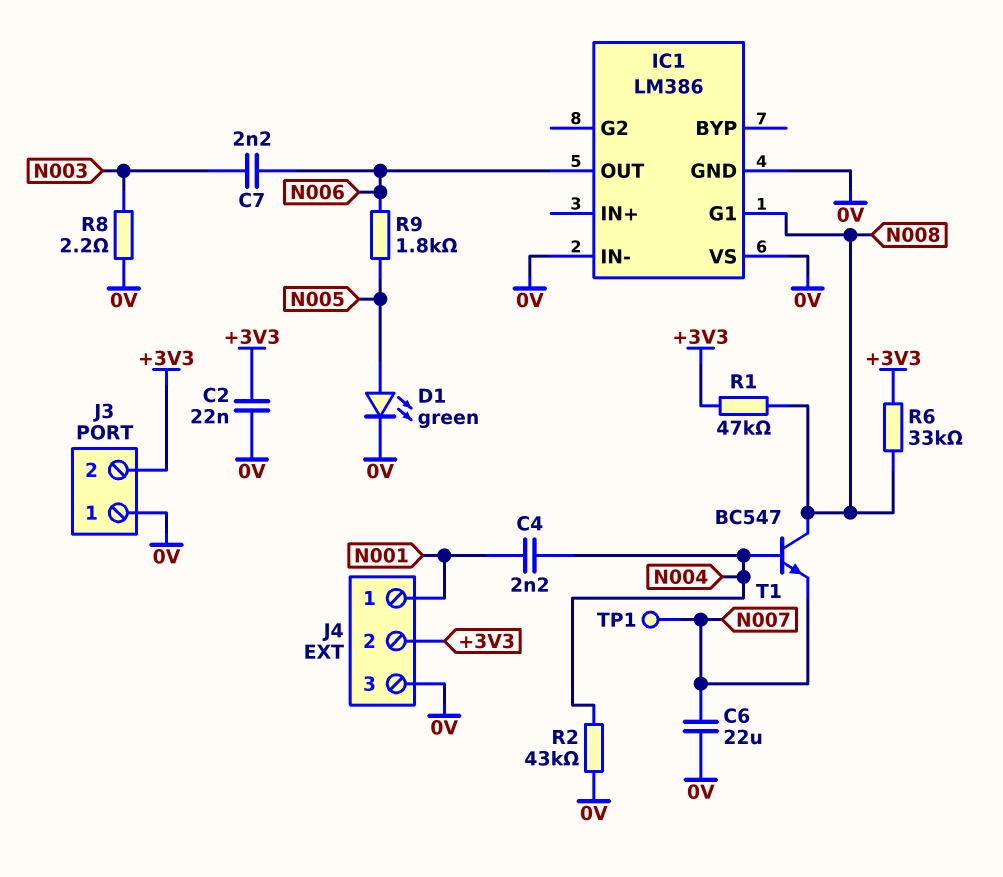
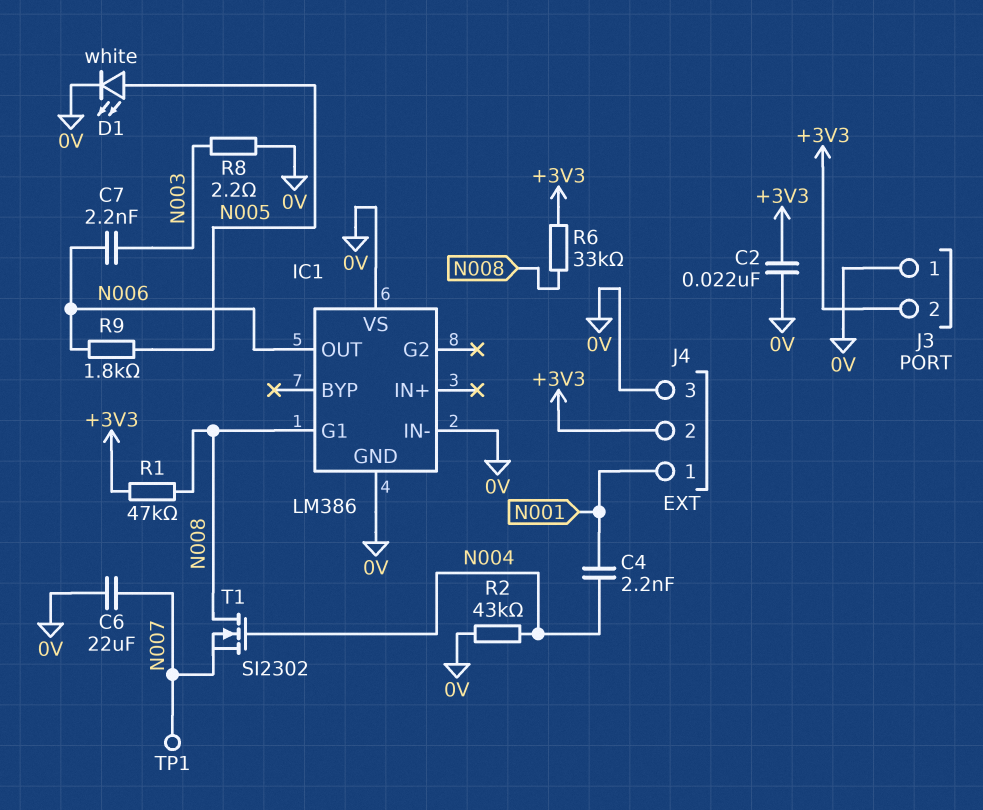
D1: LED green (A N005, K 0V) -> LED white (A N005, K 0V)
T1: NPN BC547 (B N004, C N008, E N007) -> NMOS SI2302 (G N004, D N008, S N007)

